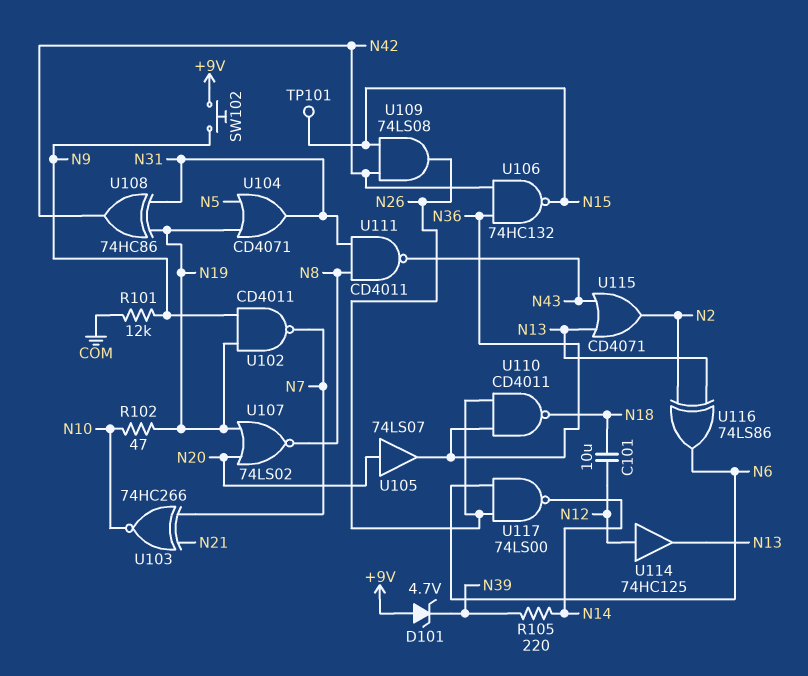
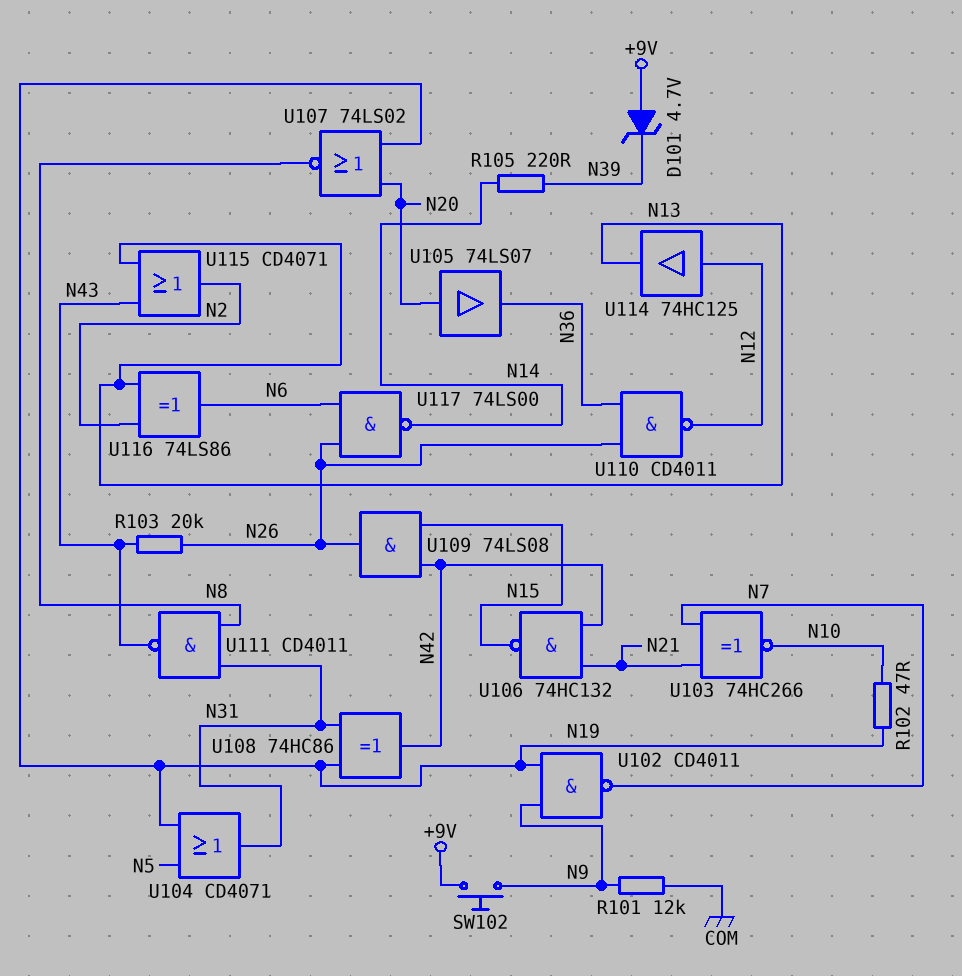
C101: 10uF (N12, N18) -> none
R103: none -> 20k (N26, N43)
TP101: test point (N15) -> none
U106: NAND 74HC132 (in N36, in N42, out N15) -> NAND 74HC132 (in N21, in N42, out N15)
U110: NAND CD4011 (in N26, in N36, out N18) -> NAND CD4011 (in N26, in N36, out N12)

